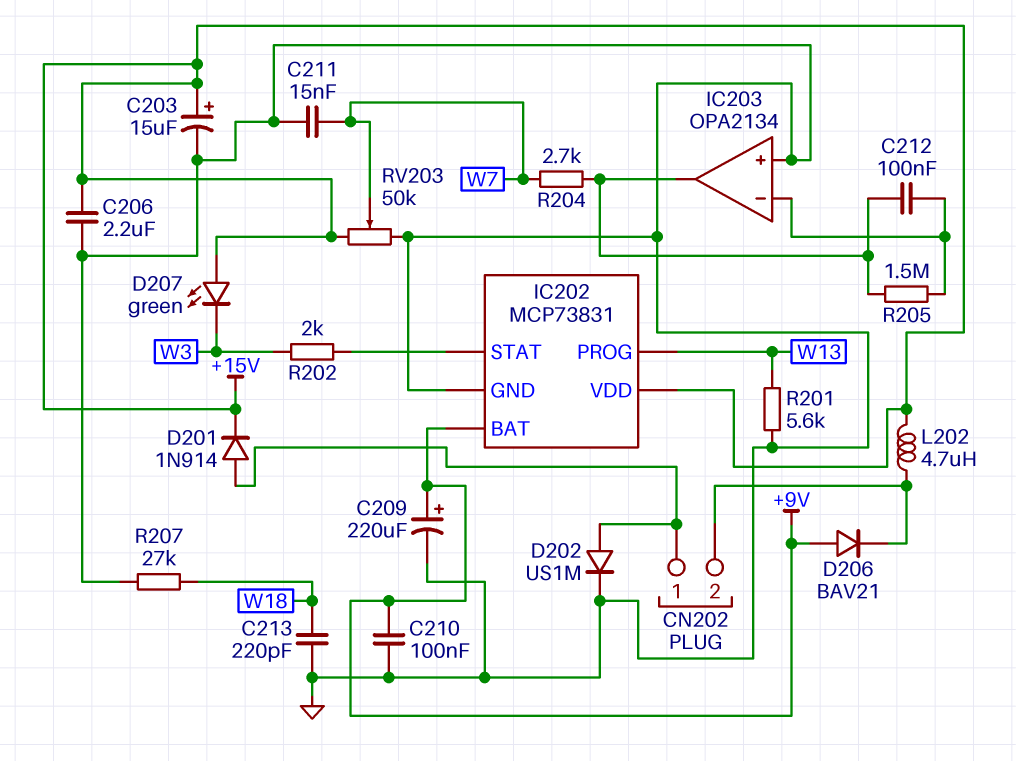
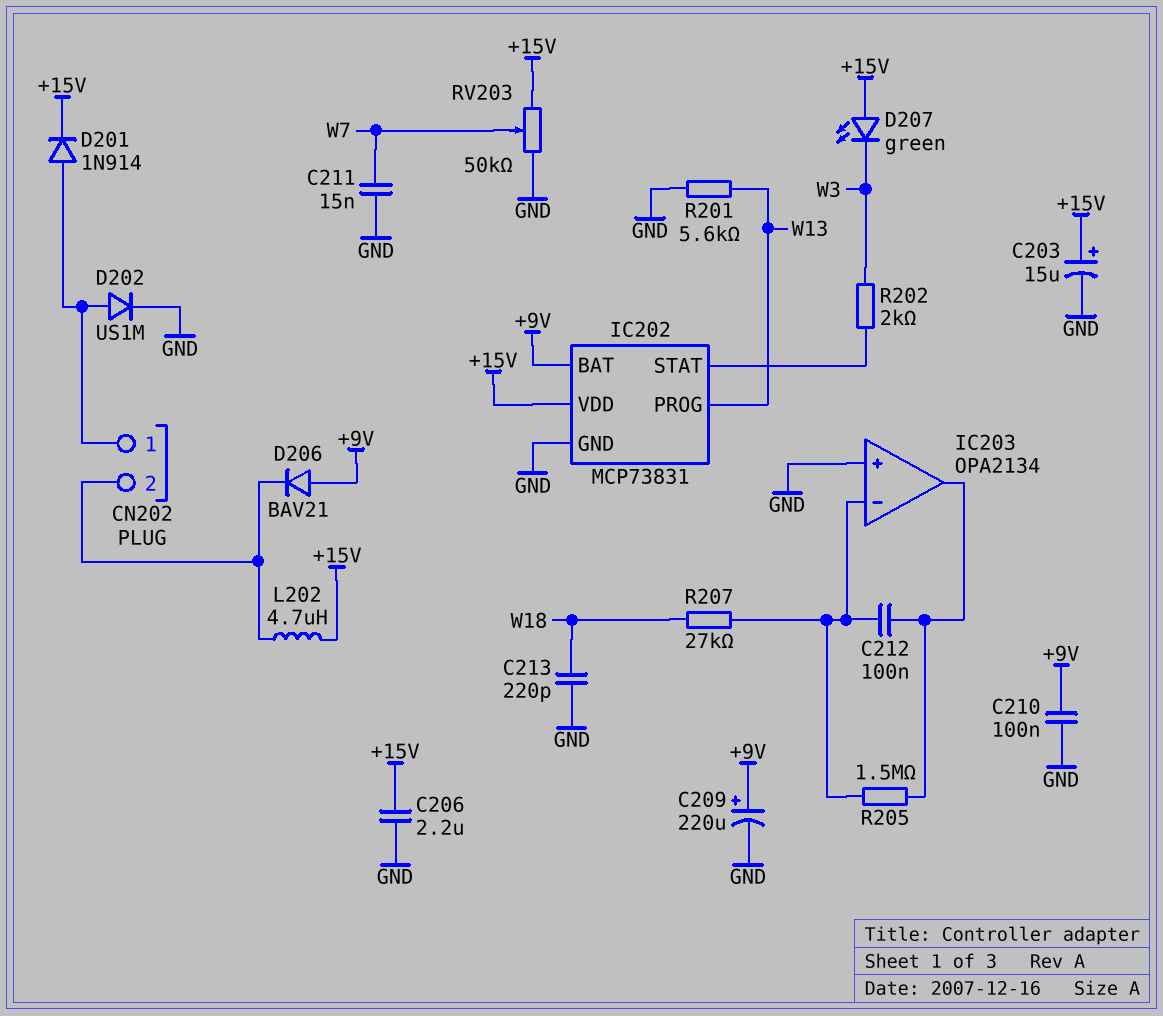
R204: 2.7k (IC203/out, W7) -> none
R207: 27k (GND, W18) -> 27k (IC203/in-, W18)

